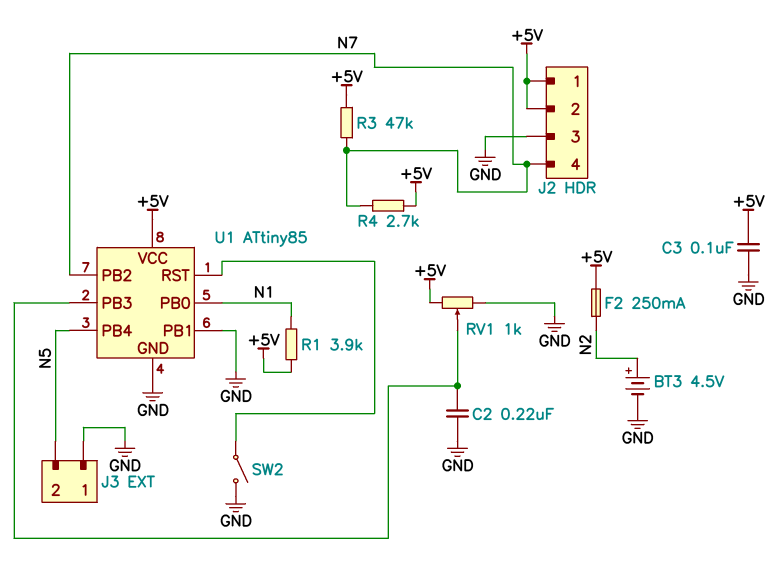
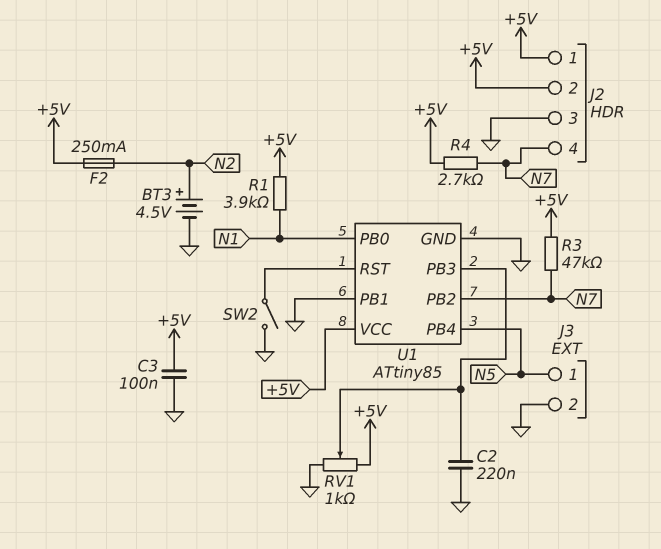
J3 pin 1: GND -> N5
J3 pin 2: N5 -> GND

